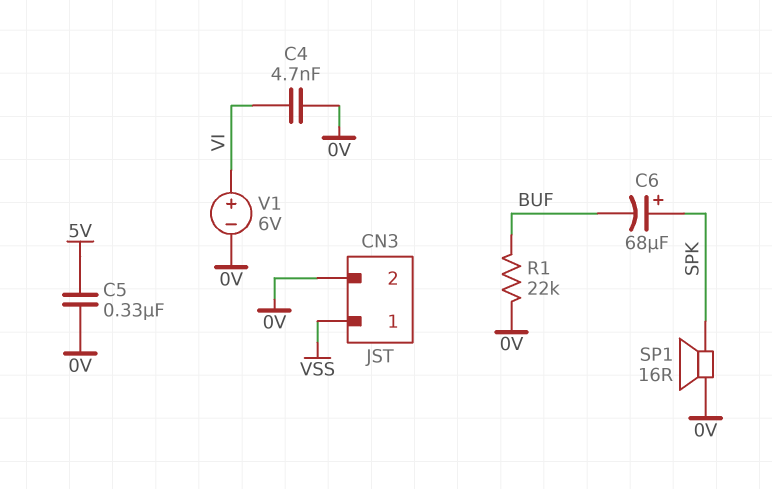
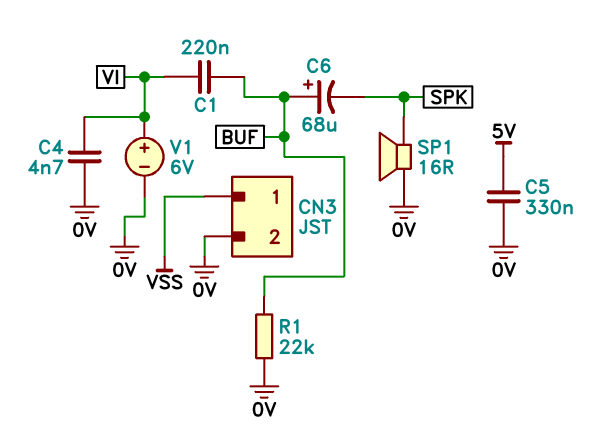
C1: none -> 220nF (BUF, VI)
C6: 68uF (plus SPK, minus BUF) -> 68uF (plus BUF, minus SPK)

